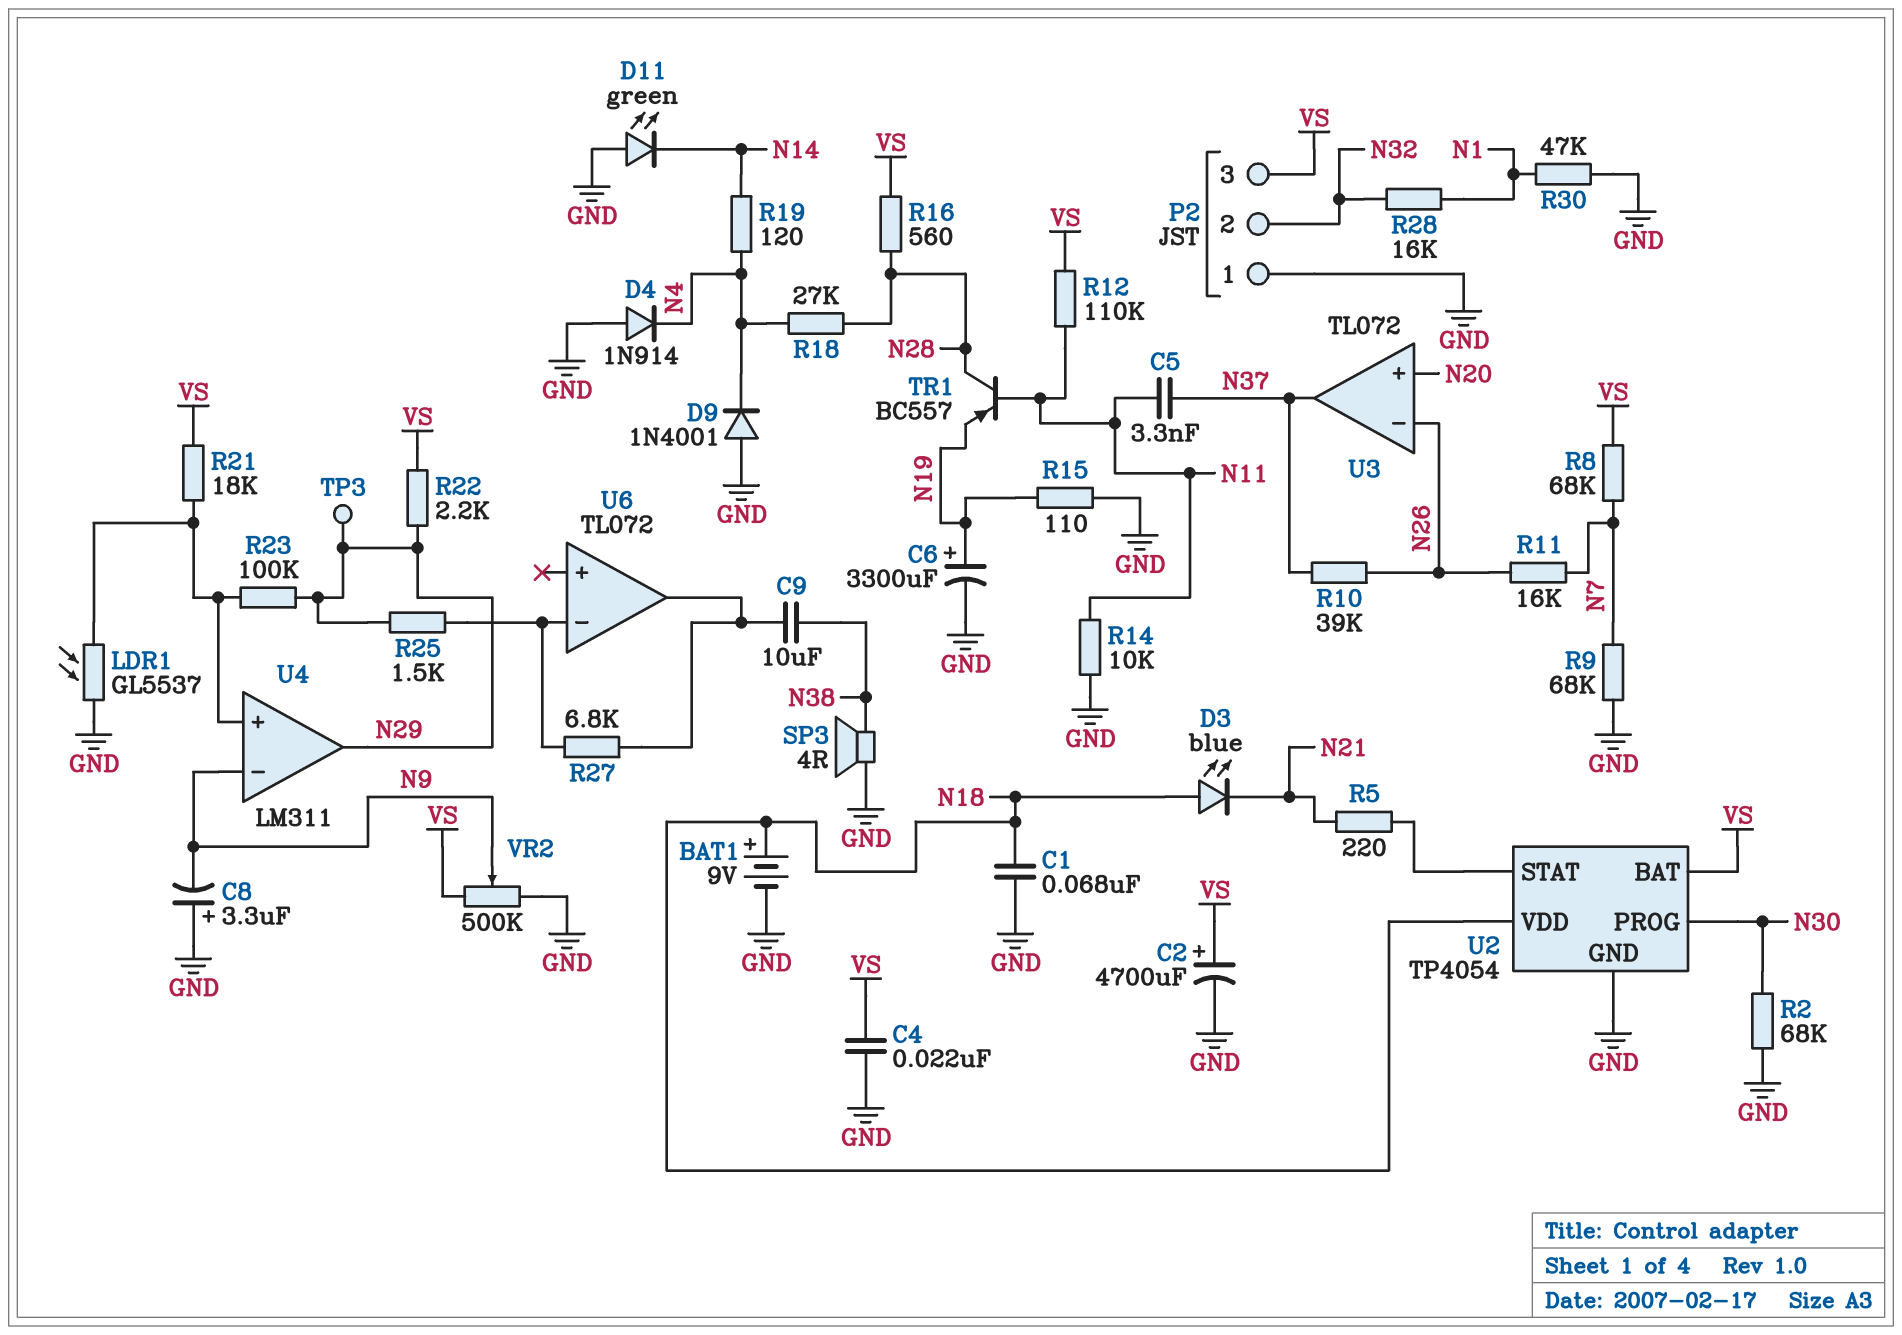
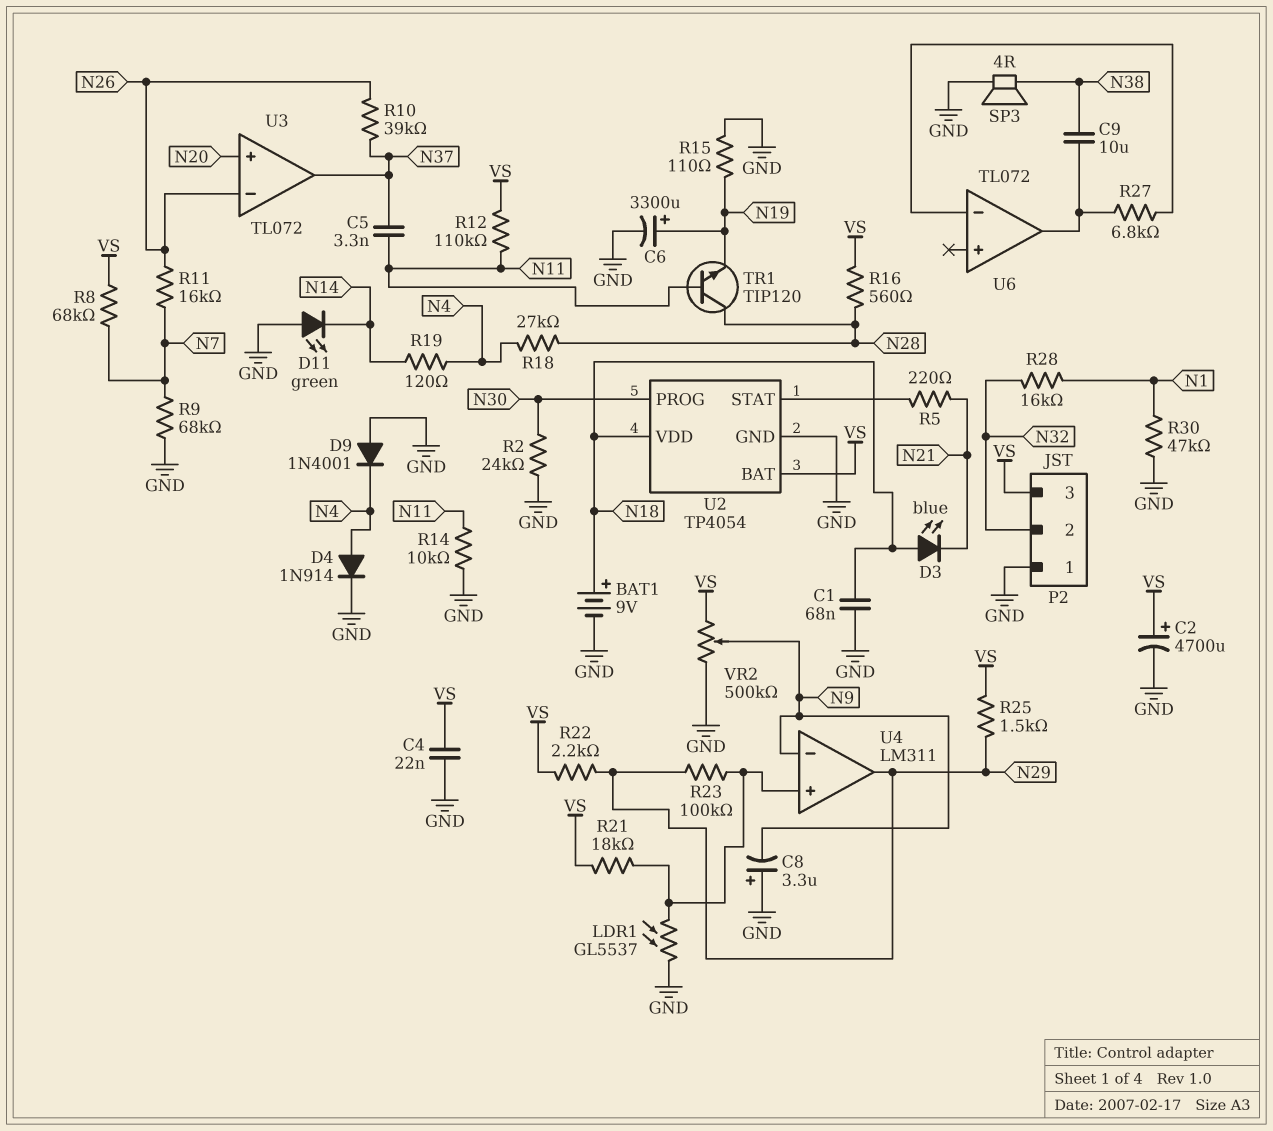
D4: diode 1N914 (A GND, K N4) -> diode 1N914 (A N4, K GND)
R2: 68k (GND, N30) -> 24k (GND, N30)
R25: 1.5k (N29, U6/in-) -> 1.5k (N29, VS)
TP3: test point (N29) -> none
TR1: PNP BC557 (B N11, C N28, E N19) -> NPN TIP120 (B N11, C N28, E N19)

